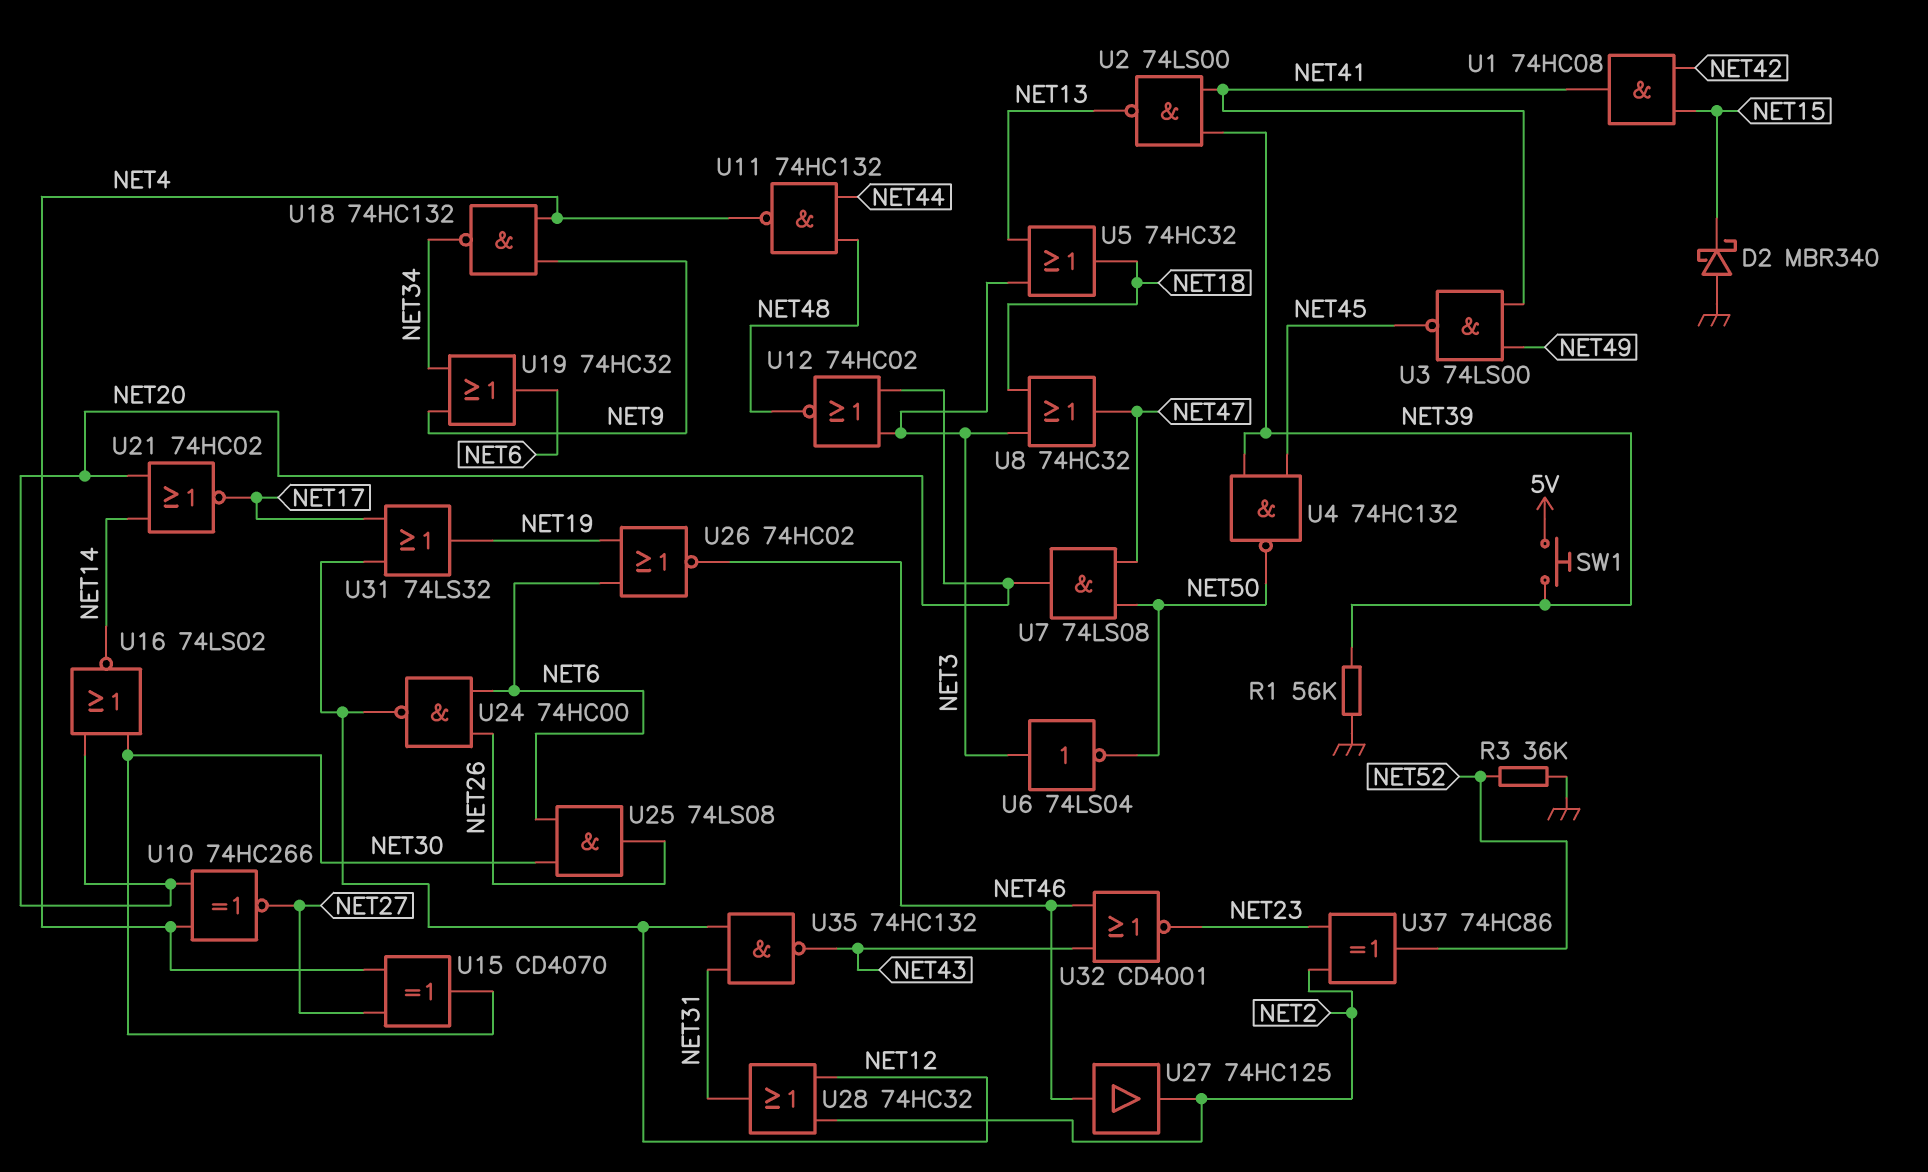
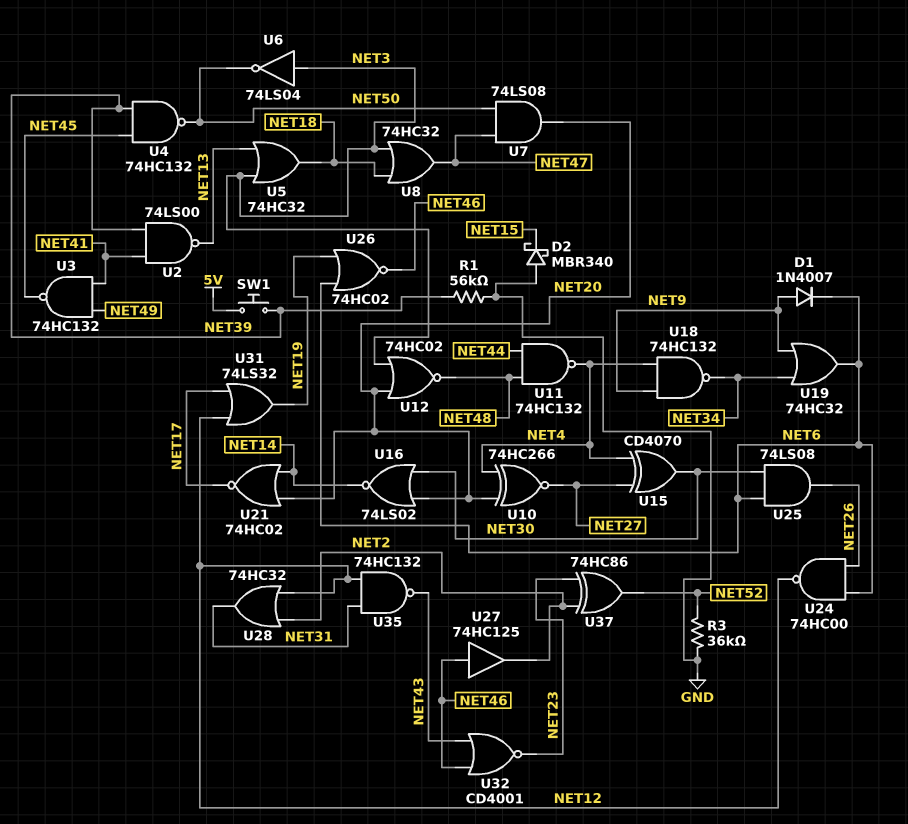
D1: none -> diode 1N4007 (A NET9, K NET6)
U1: AND 74HC08 (in NET15, in NET42, out NET41) -> none
U3: NAND 74LS00 (in NET41, in NET49, out NET45) -> NAND 74HC132 (in NET41, in NET49, out NET45)

